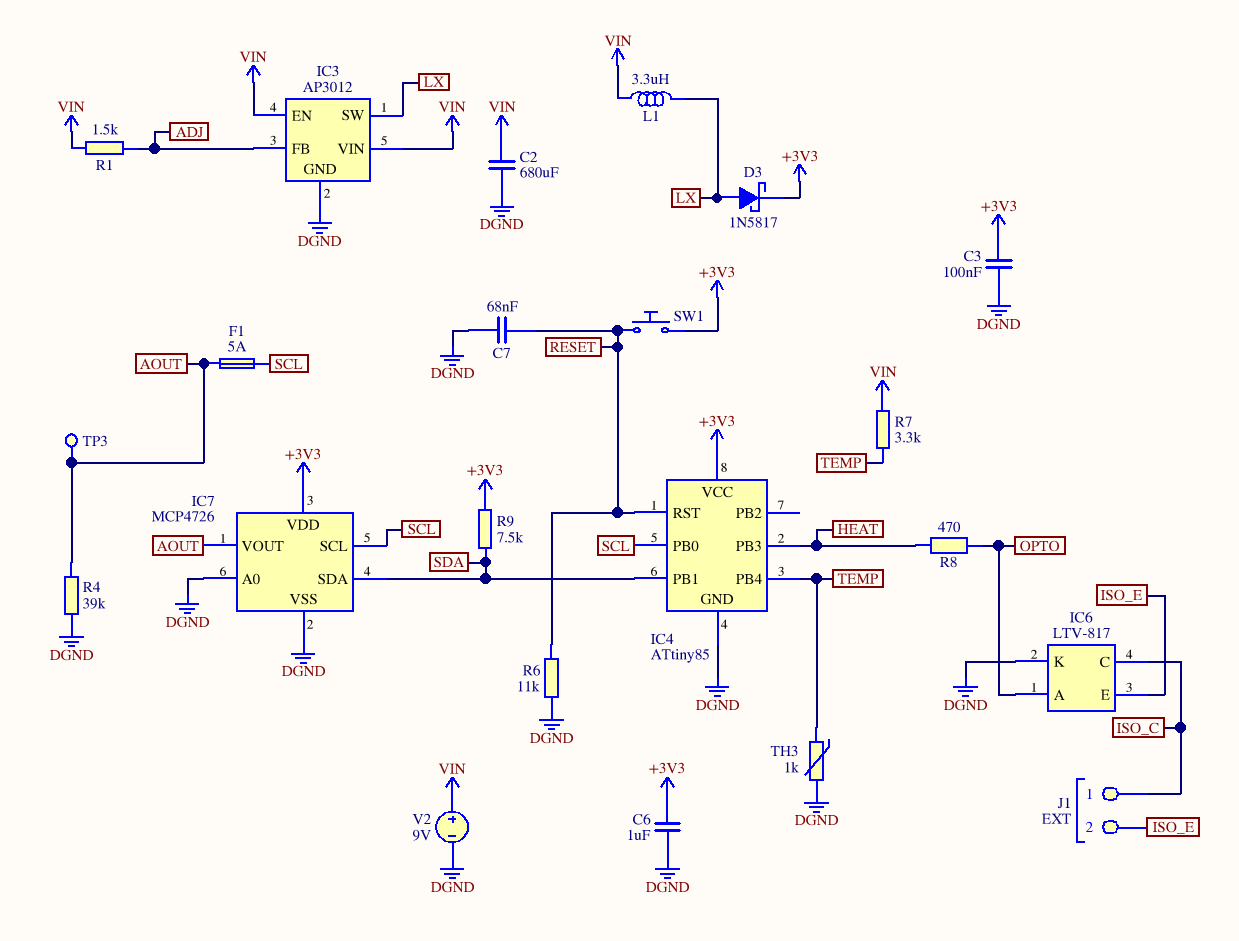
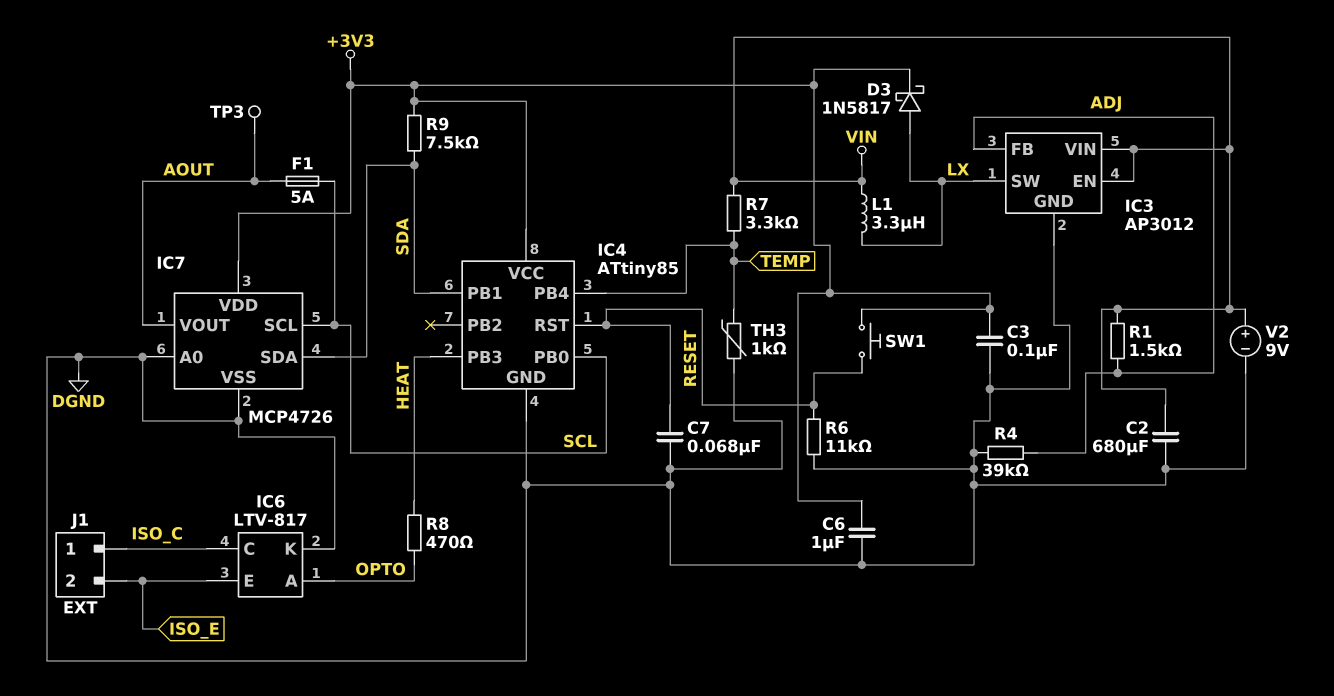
R4: 39k (AOUT, DGND) -> 39k (ADJ, DGND)

